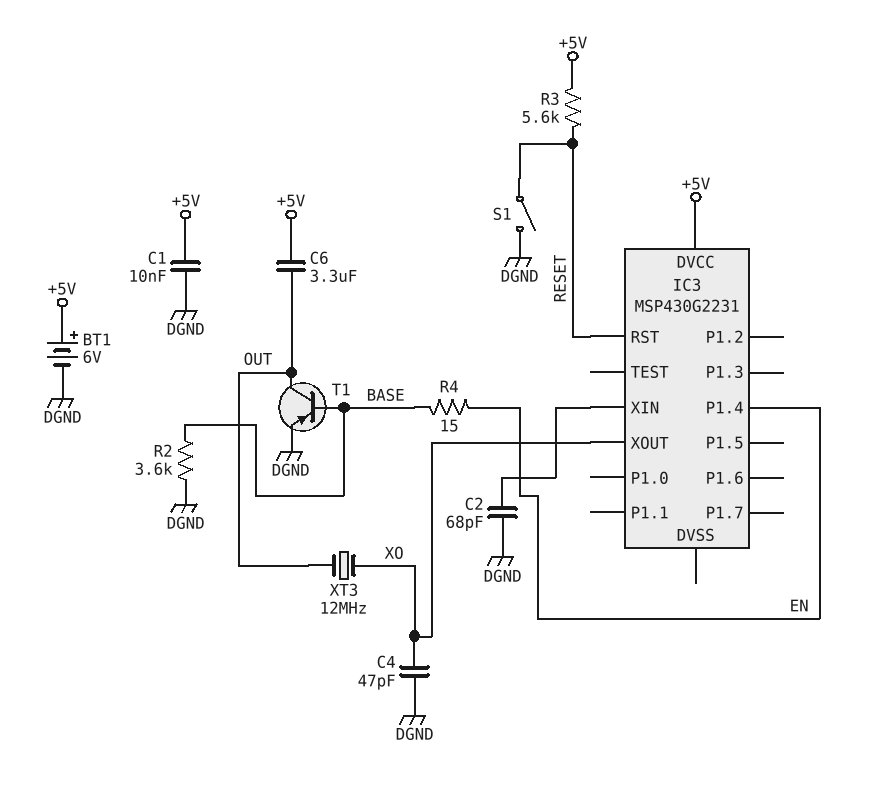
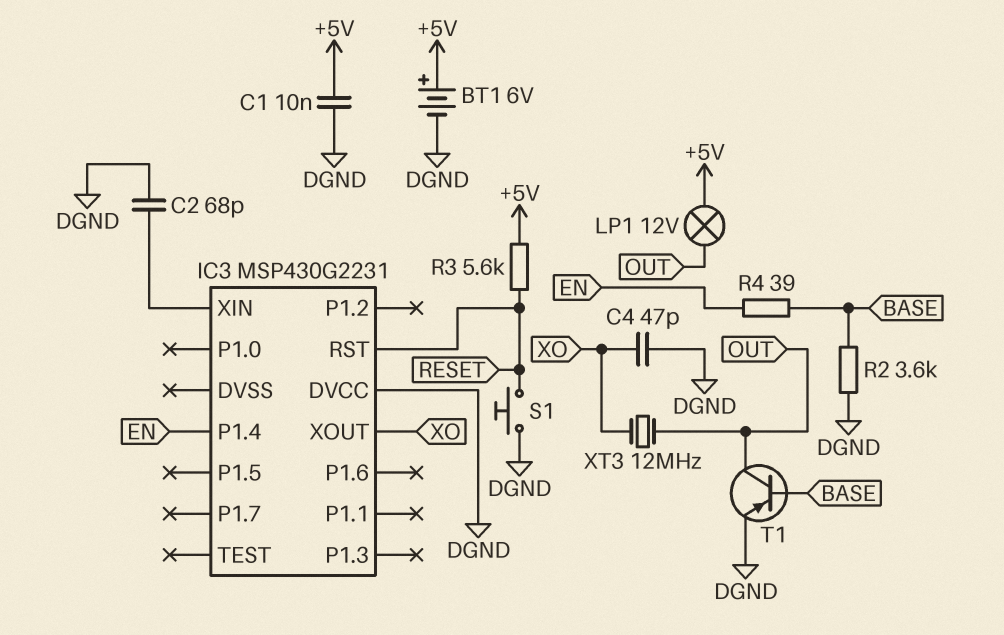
C6: 3.3uF (+5V, OUT) -> none
IC3 pin DVCC: +5V -> DGND
LP1: none -> lamp 12V (+5V, OUT)
R4: 15 (BASE, EN) -> 39 (BASE, EN)
S1: switch (DGND, RESET) -> button (DGND, RESET)

